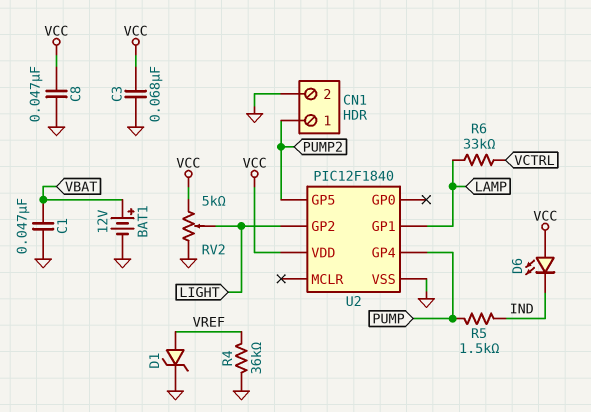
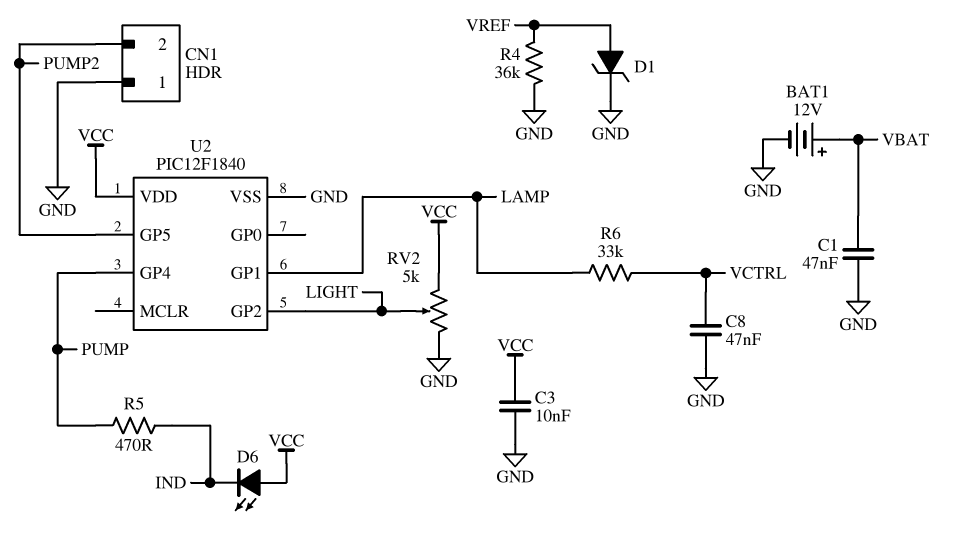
C3: 68nF (GND, VCC) -> 10nF (GND, VCC)
C8: 47nF (GND, VCC) -> 47nF (GND, VCTRL)
CN1 pin 1: PUMP2 -> GND
CN1 pin 2: GND -> PUMP2
R5: 1.5k (IND, PUMP) -> 470 (IND, PUMP)

